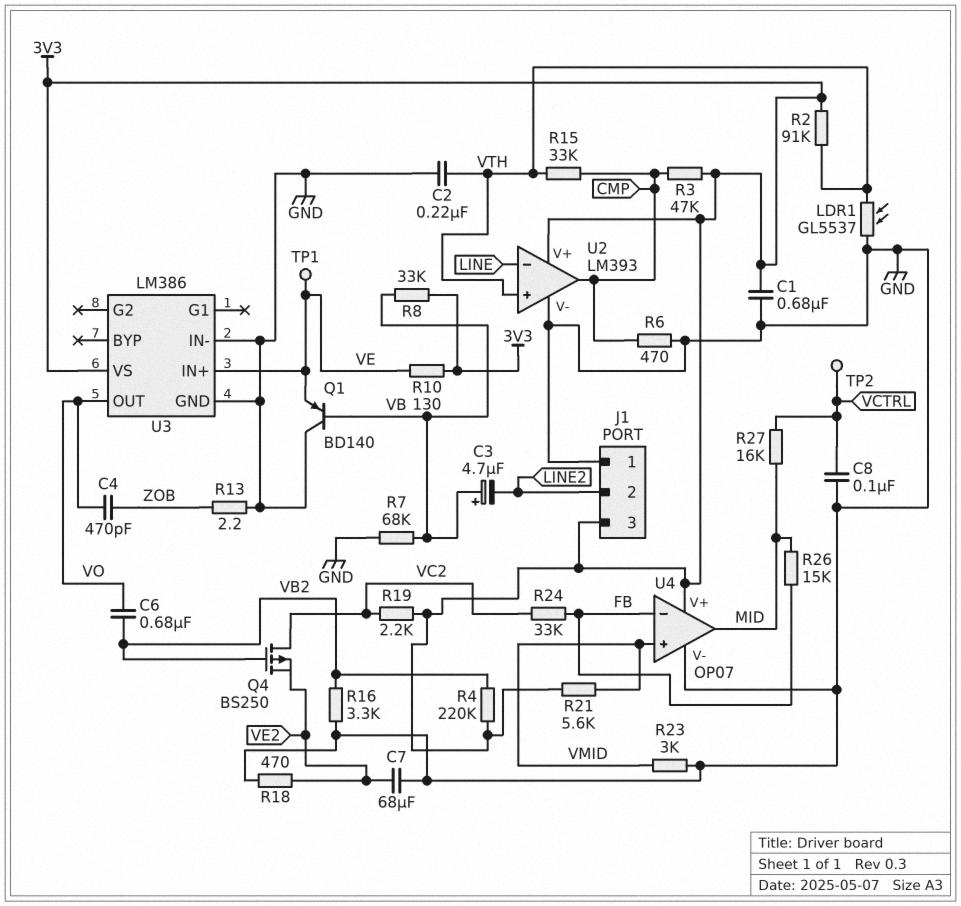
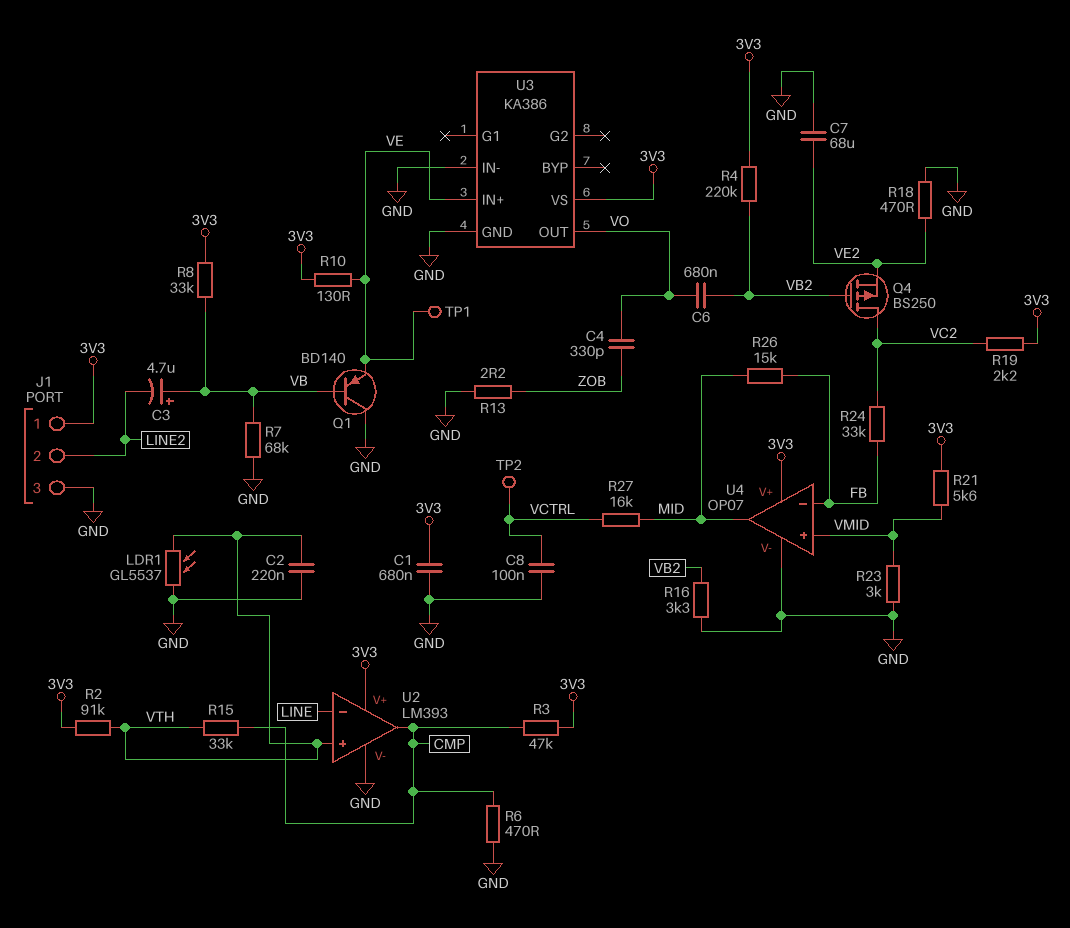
C4: 470pF (VO, ZOB) -> 330pF (VO, ZOB)
J1 pin 1: GND -> 3V3
J1 pin 3: 3V3 -> GND
U3: LM386 -> KA386

